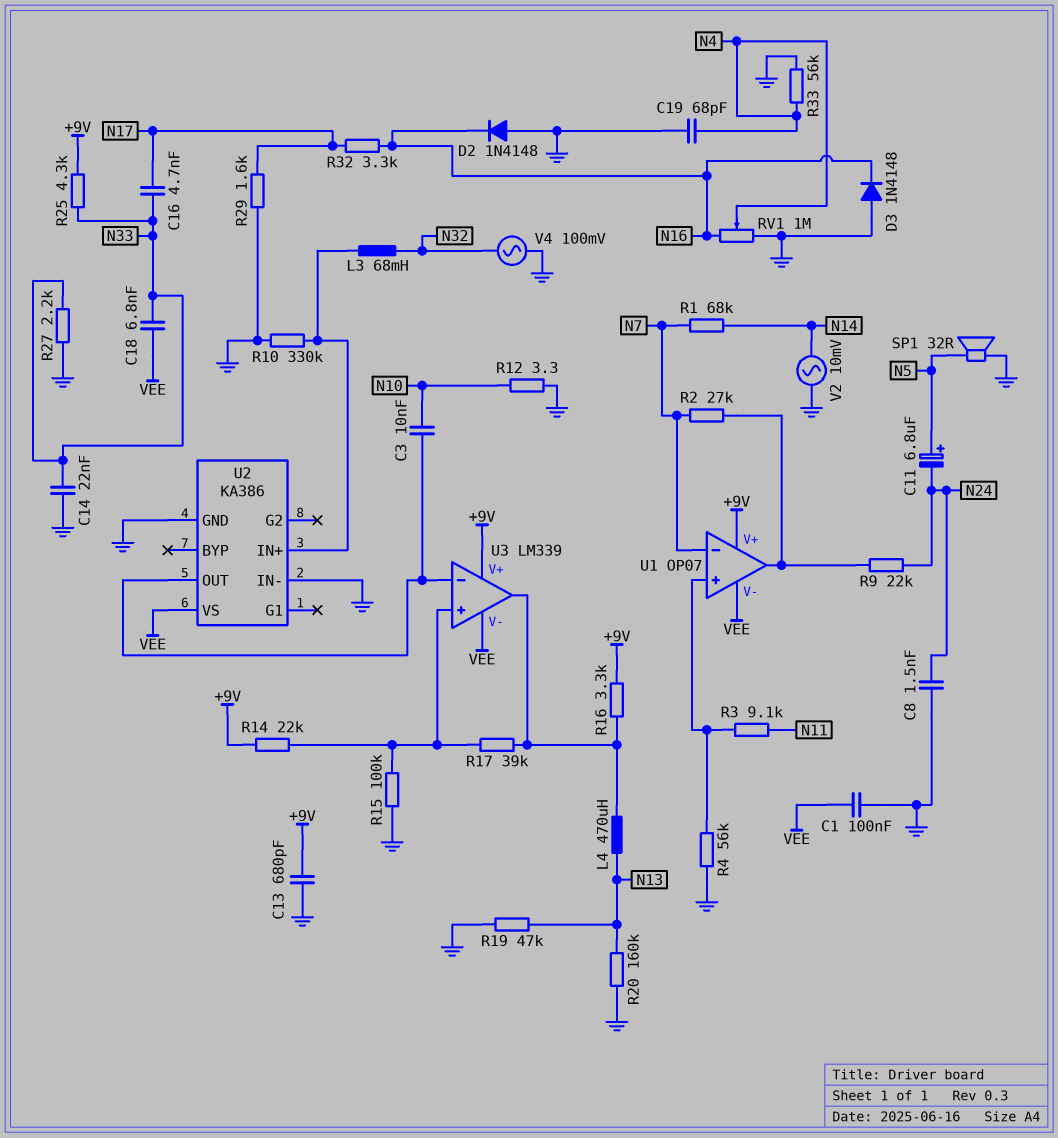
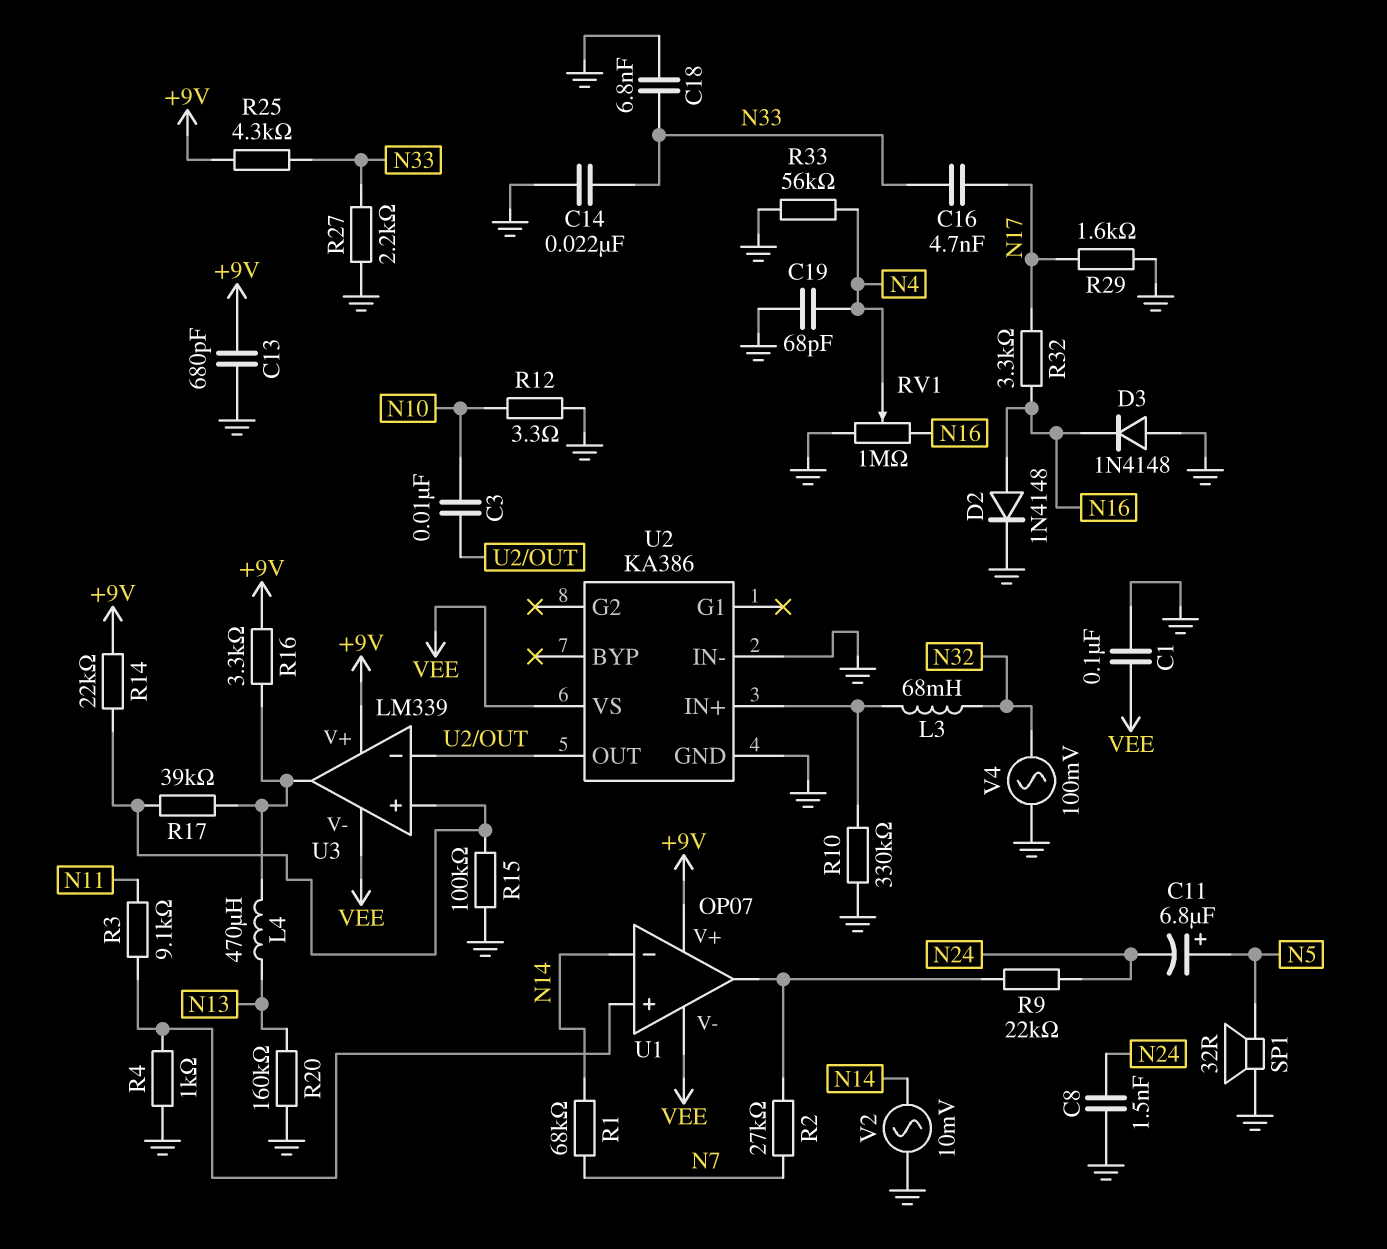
C18: 6.8nF (N33, VEE) -> 6.8nF (GND, N33)
D2: diode 1N4148 (A GND, K N16) -> diode 1N4148 (A N16, K GND)
R4: 56k (GND, U1/in+) -> 1k (GND, U1/in+)
R19: 47k (GND, N13) -> none
U1 pin in-: N7 -> N14

